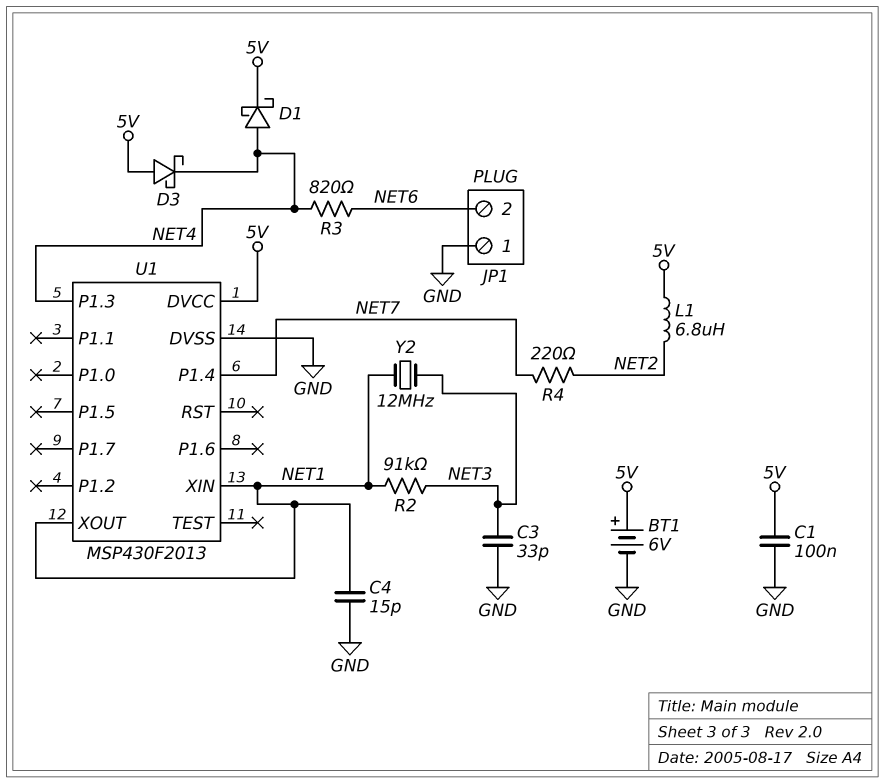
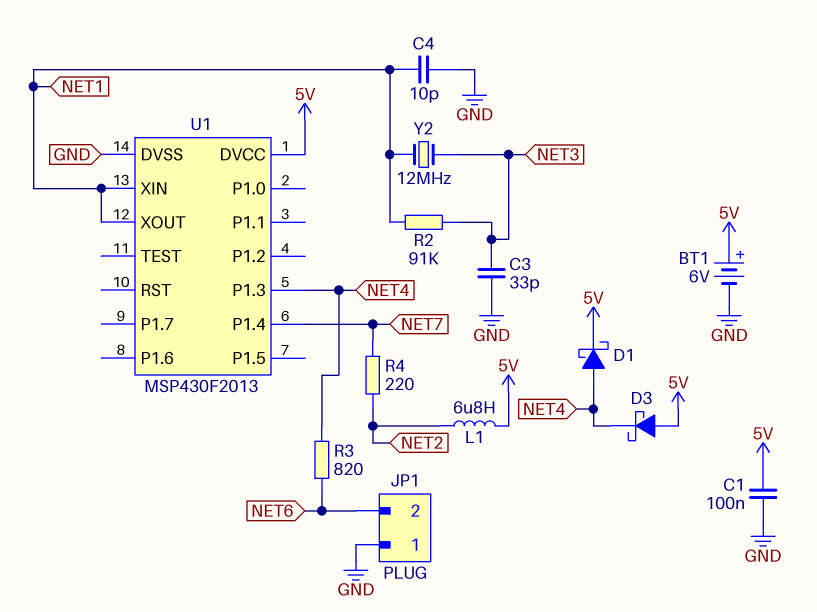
C4: 15pF (GND, NET1) -> 10pF (GND, NET1)

